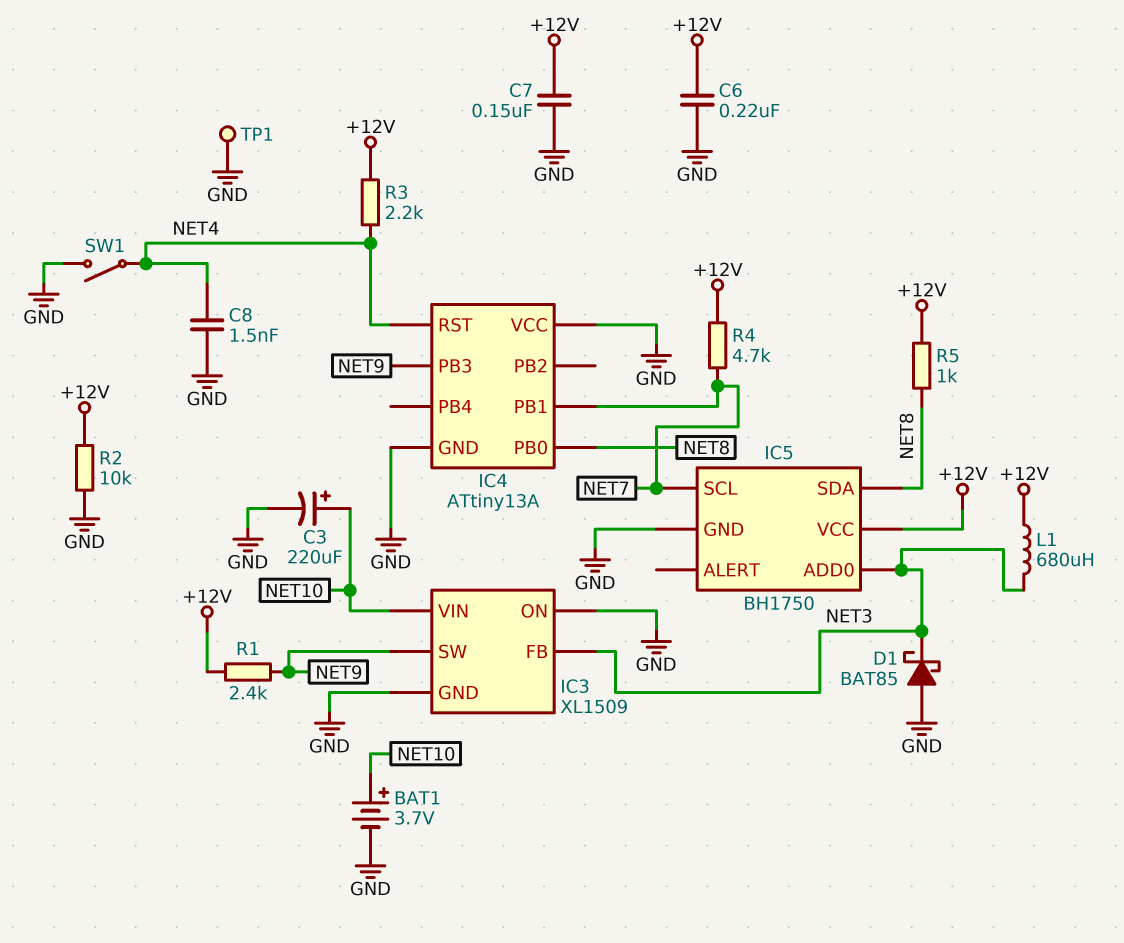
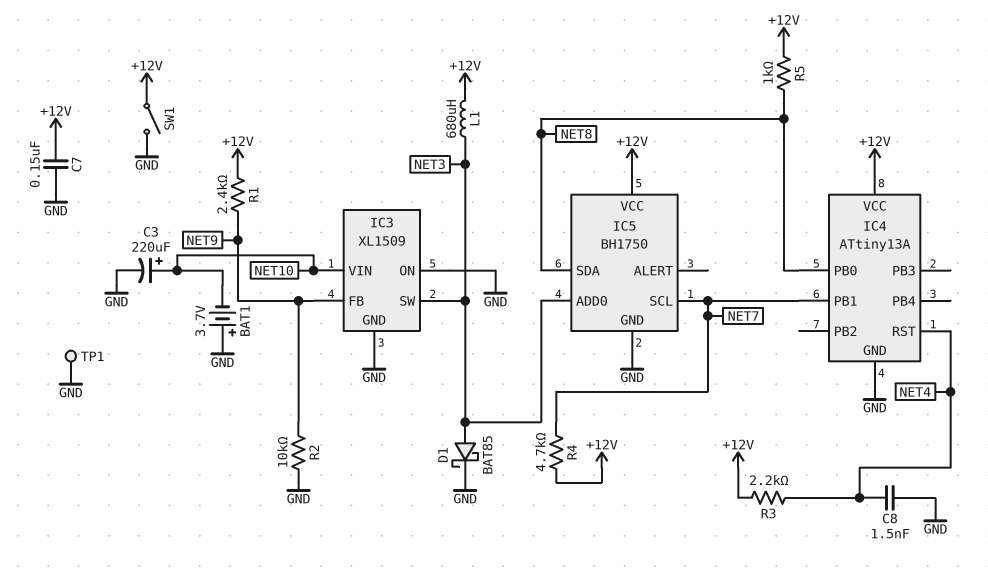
BAT1: 3.7V (plus NET10, minus GND) -> 3.7V (plus GND, minus NET10)
C6: 220nF (+12V, GND) -> none
D1: schottky BAT85 (A GND, K NET3) -> schottky BAT85 (A NET3, K GND)
IC3 pin FB: NET3 -> NET9
IC3 pin SW: NET9 -> NET3
IC4 pin PB3: NET9 -> none
IC4 pin VCC: GND -> +12V
R2: 10k (+12V, GND) -> 10k (GND, NET9)
SW1: switch (GND, NET4) -> switch (+12V, GND)

